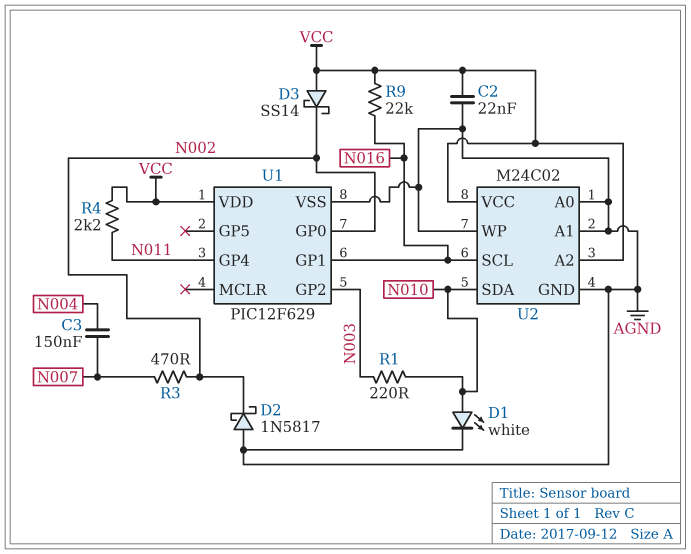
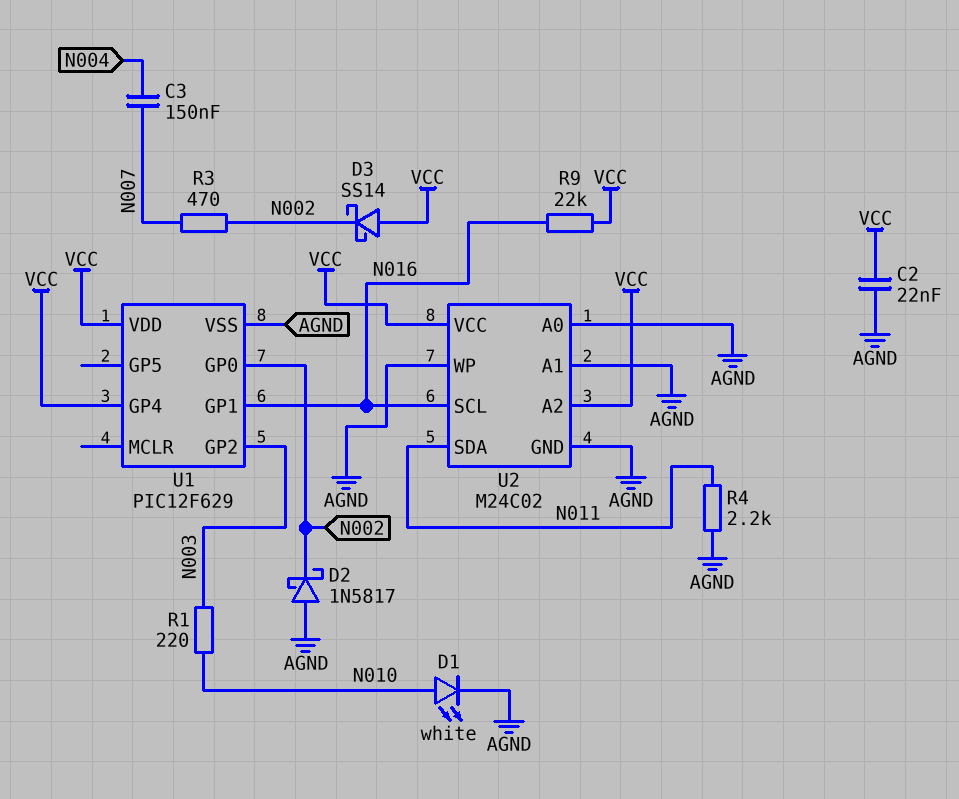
R4: 2.2k (N011, VCC) -> 2.2k (AGND, N011)
U1 pin GP4: N011 -> VCC
U2 pin SDA: N010 -> N011

